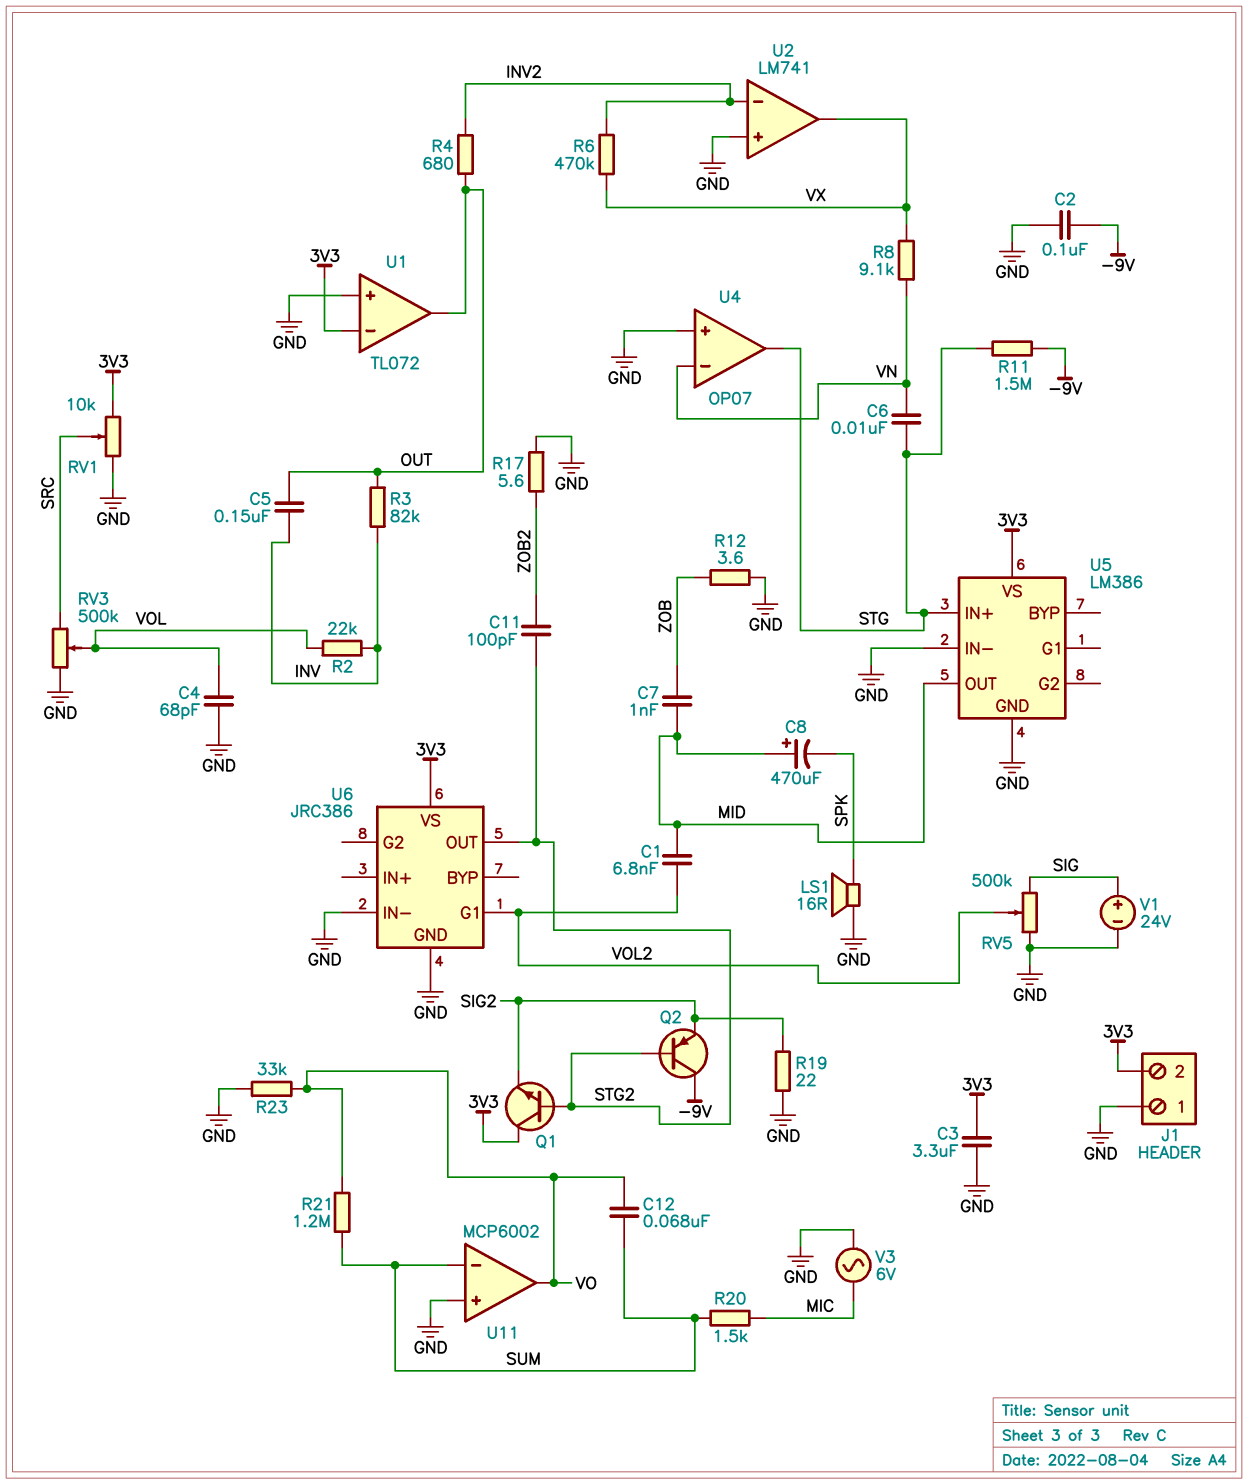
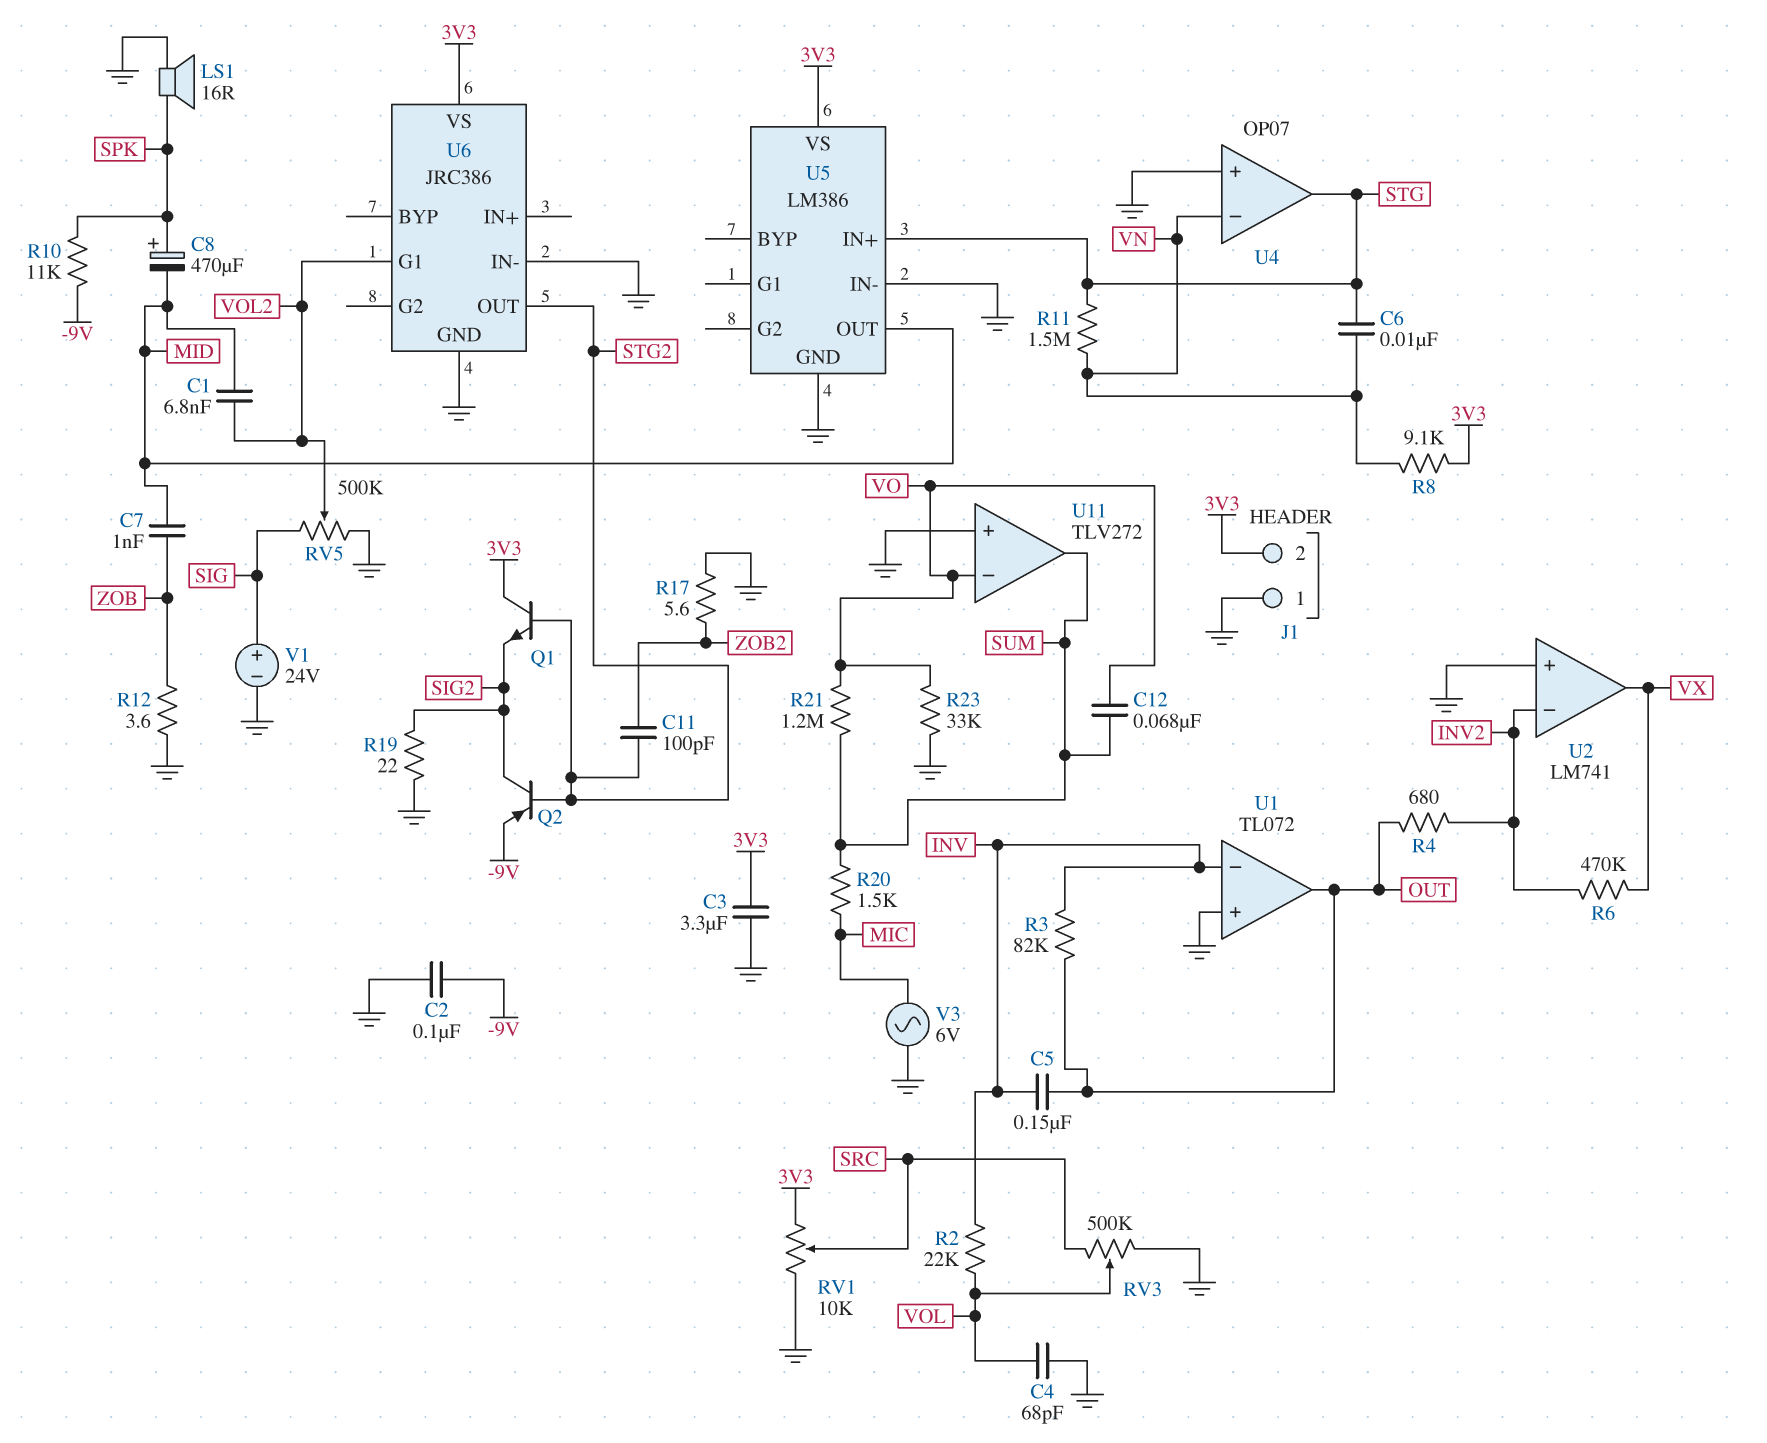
C8: 470uF (plus MID, minus SPK) -> 470uF (plus SPK, minus MID)
Q2: PNP (B STG2, C -9V, E SIG2) -> PNP (B STG2, C SIG2, E -9V)
R8: 9.1k (VN, VX) -> 9.1k (3V3, VN)
R10: none -> 11k (-9V, SPK)
R11: 1.5M (-9V, STG) -> 1.5M (STG, VN)
U1 pin in-: 3V3 -> INV
U11: MCP6002 -> TLV272
U11 pin in-: SUM -> VO
U11 pin out: VO -> SUM

